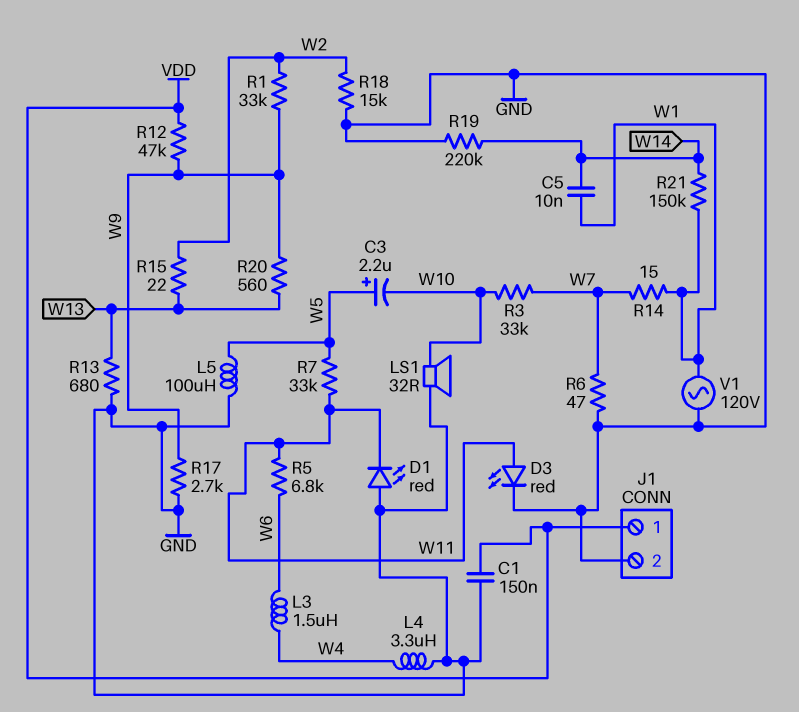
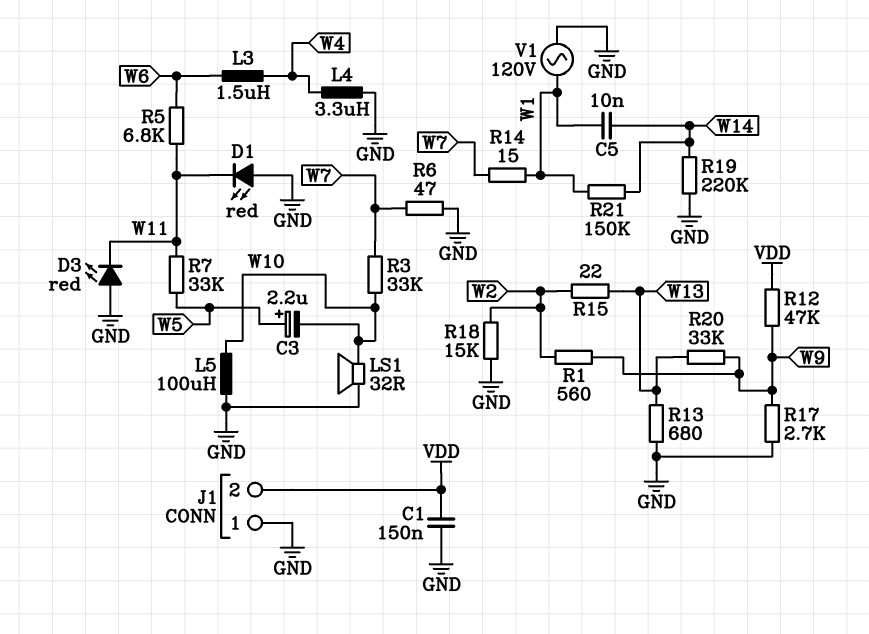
D3: LED red (A W11, K GND) -> LED red (A GND, K W11)
J1 pin 1: VDD -> GND
J1 pin 2: GND -> VDD
L5: 100uH (GND, W5) -> 100uH (GND, W10)
R1: 33k (W2, W9) -> 560 (W2, W9)
R20: 560 (W9, W13) -> 33k (W9, W13)

